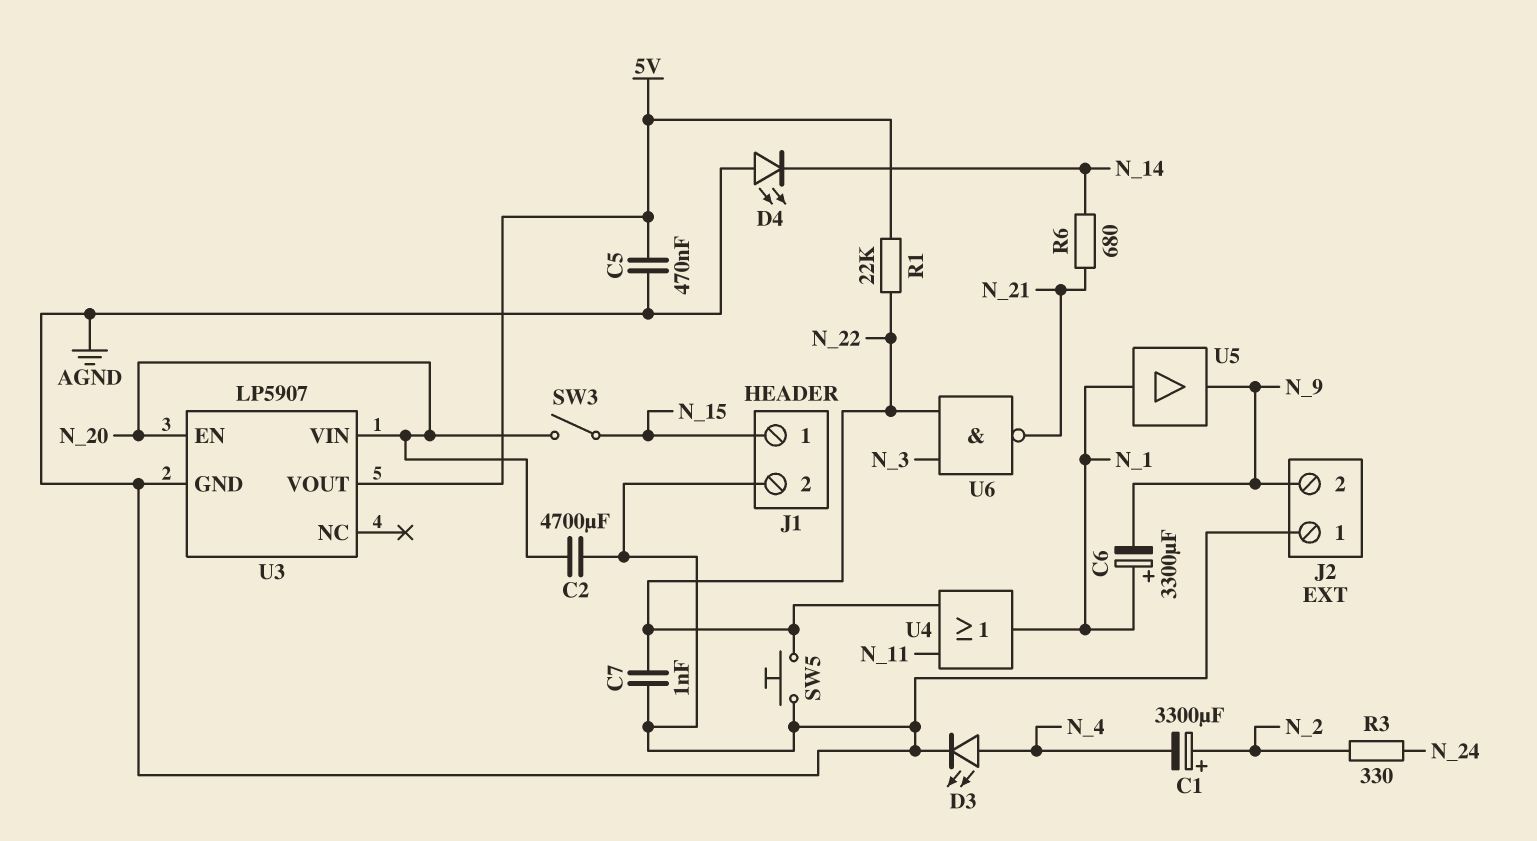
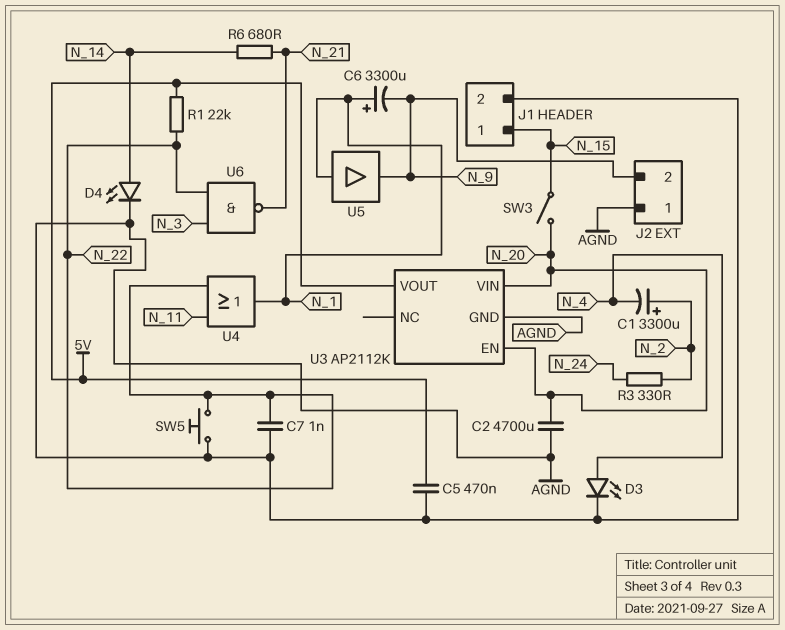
D4: LED (A AGND, K N_14) -> LED (A N_14, K AGND)
U3: LP5907 -> AP2112K

